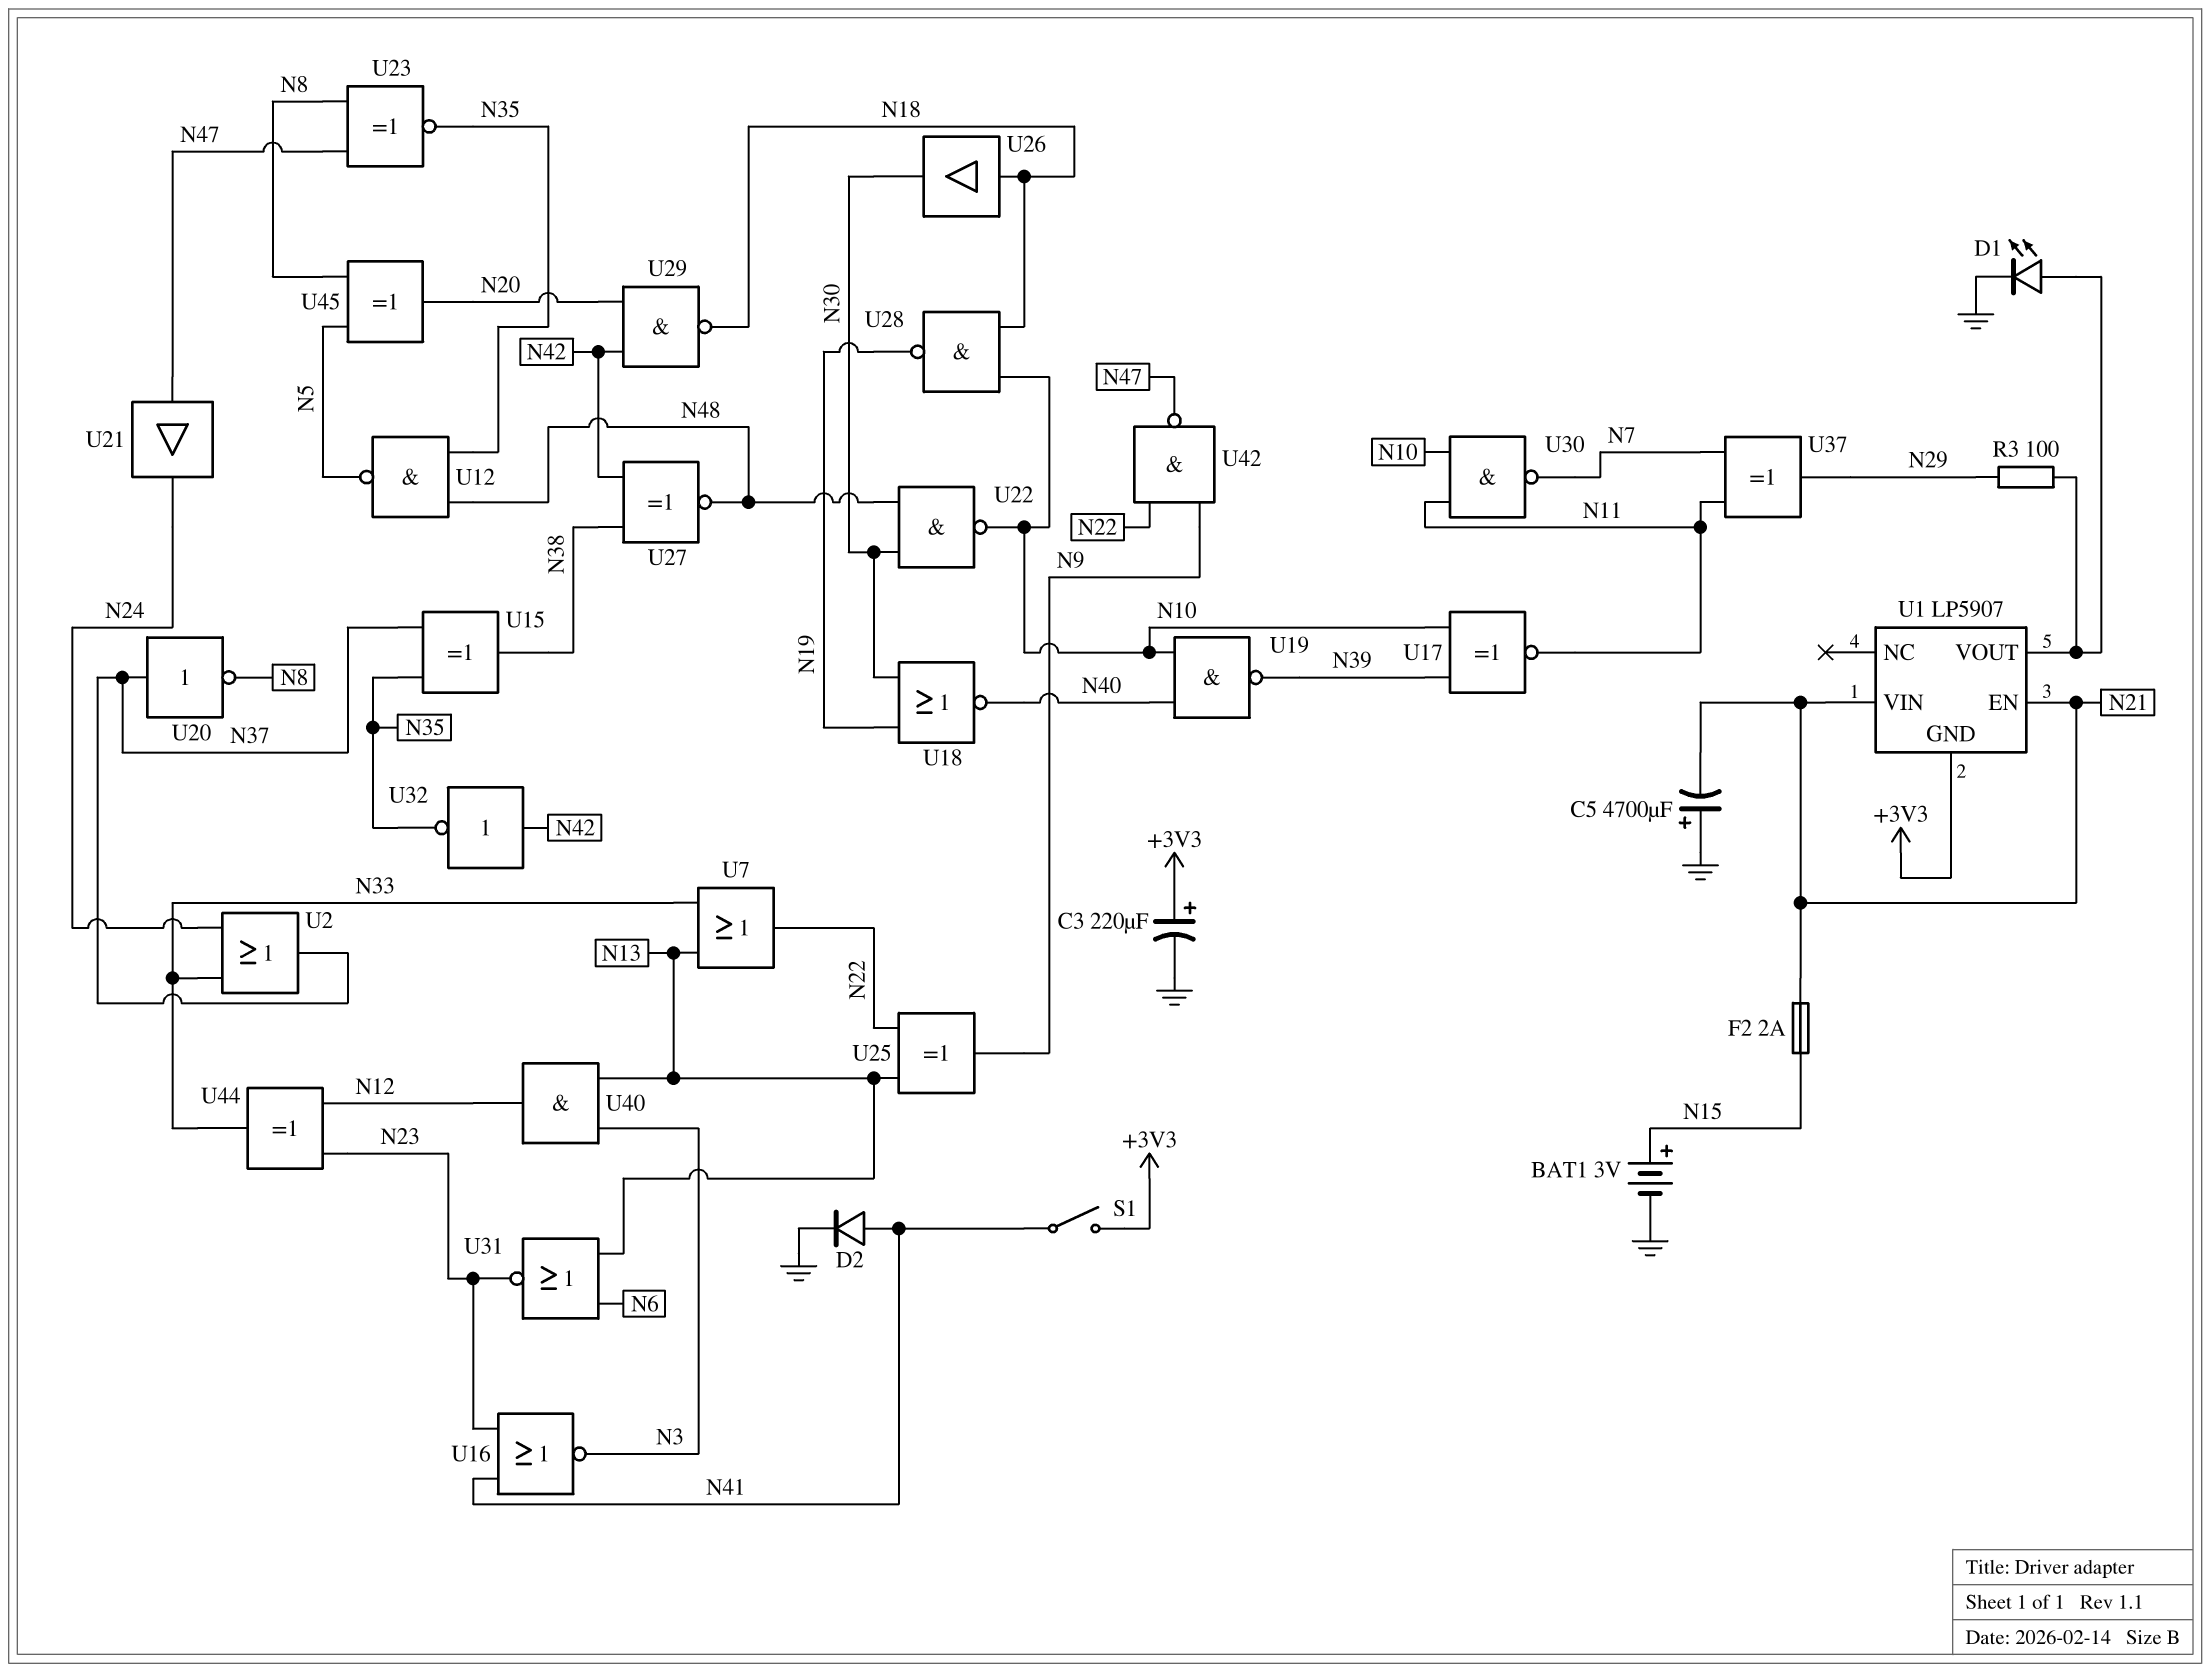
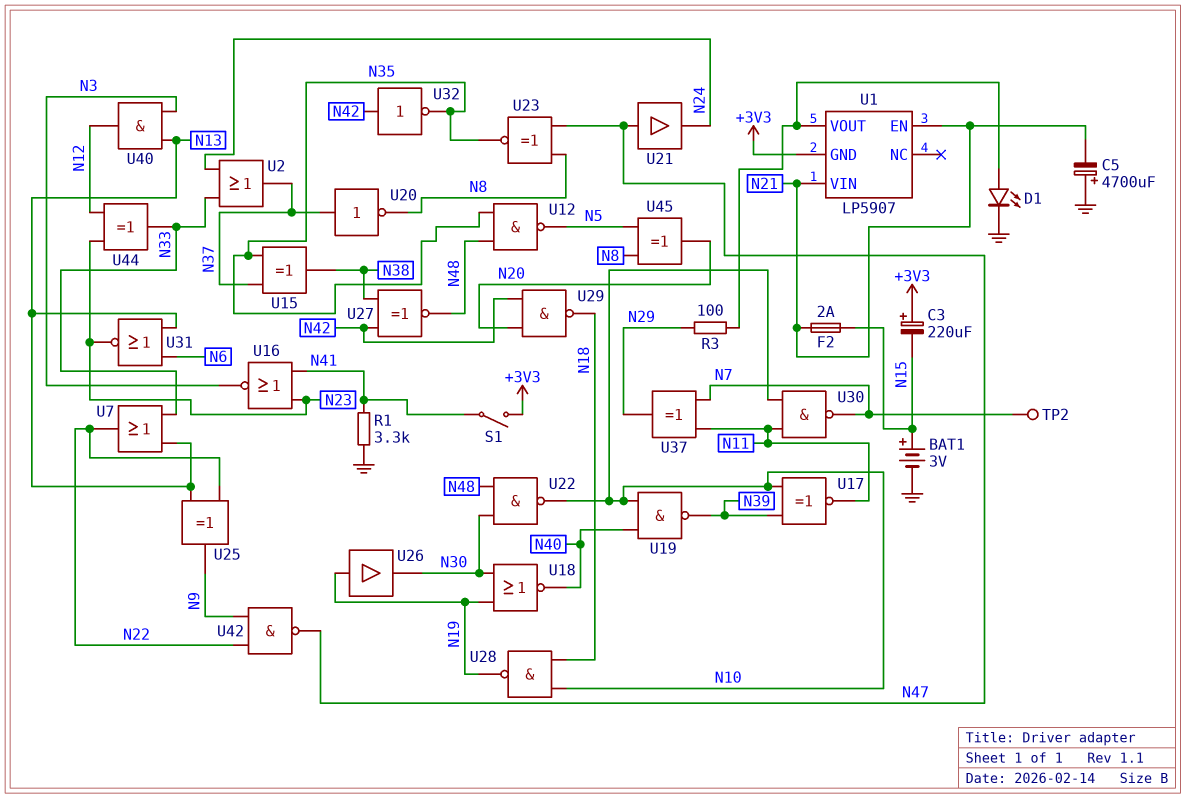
C3: 220uF (plus +3V3, minus GND) -> 220uF (plus +3V3, minus N15)
D2: diode (A N41, K GND) -> none
R1: none -> 3.3k (GND, N41)
TP2: none -> test point (N7)
U26: buffer (in N18, out N30) -> buffer (in N19, out N30)

